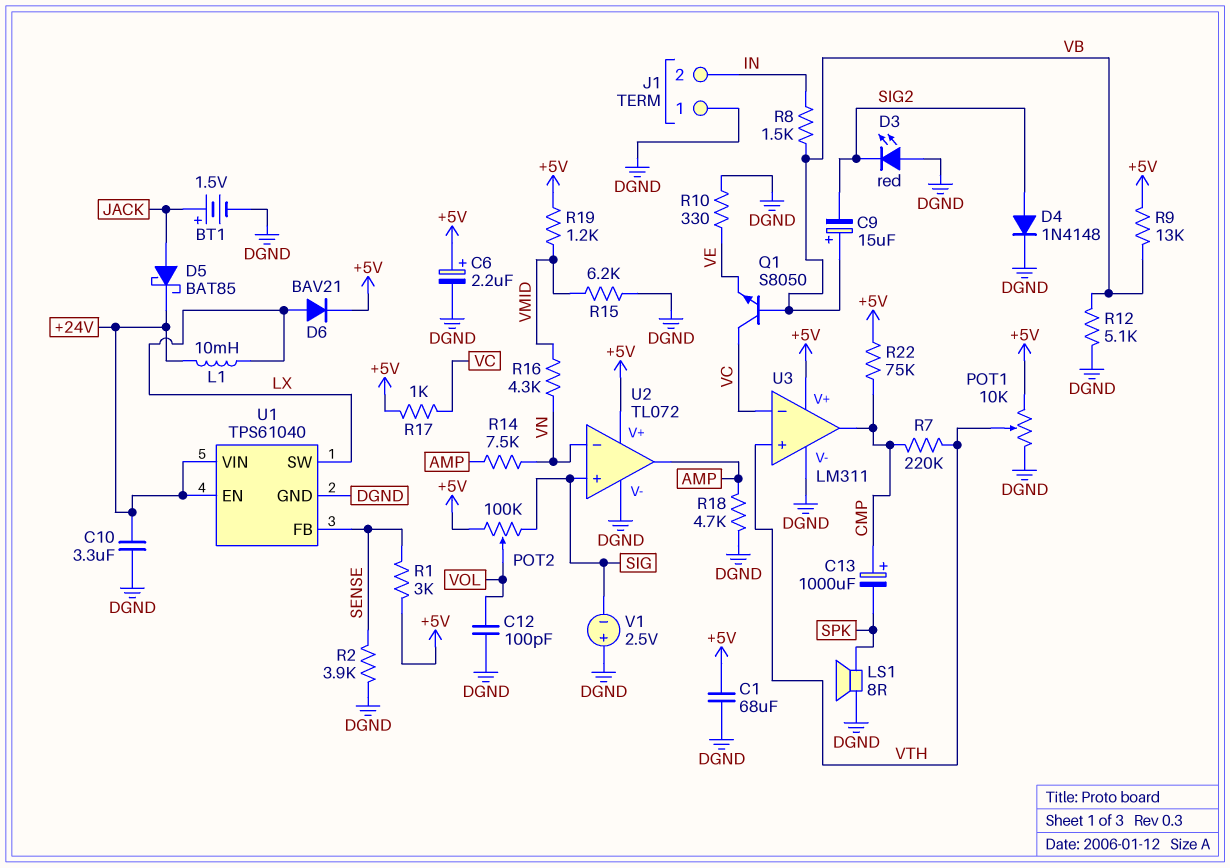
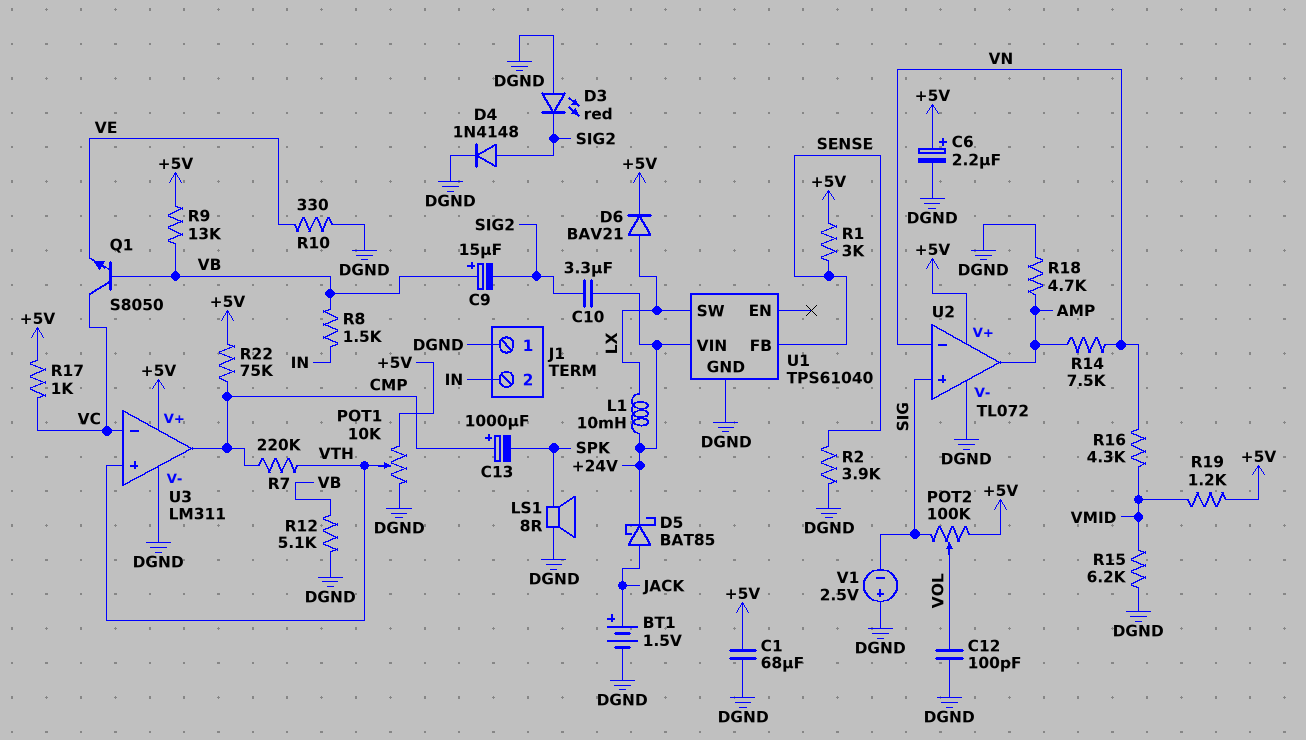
C10: 3.3uF (+24V, DGND) -> 3.3uF (+24V, SIG2)
U1 pin EN: +24V -> none

